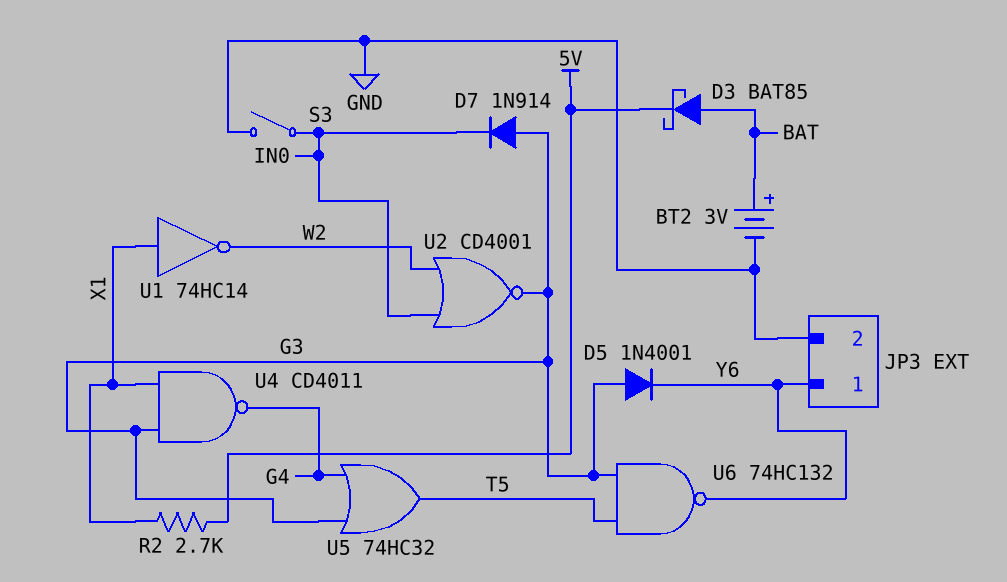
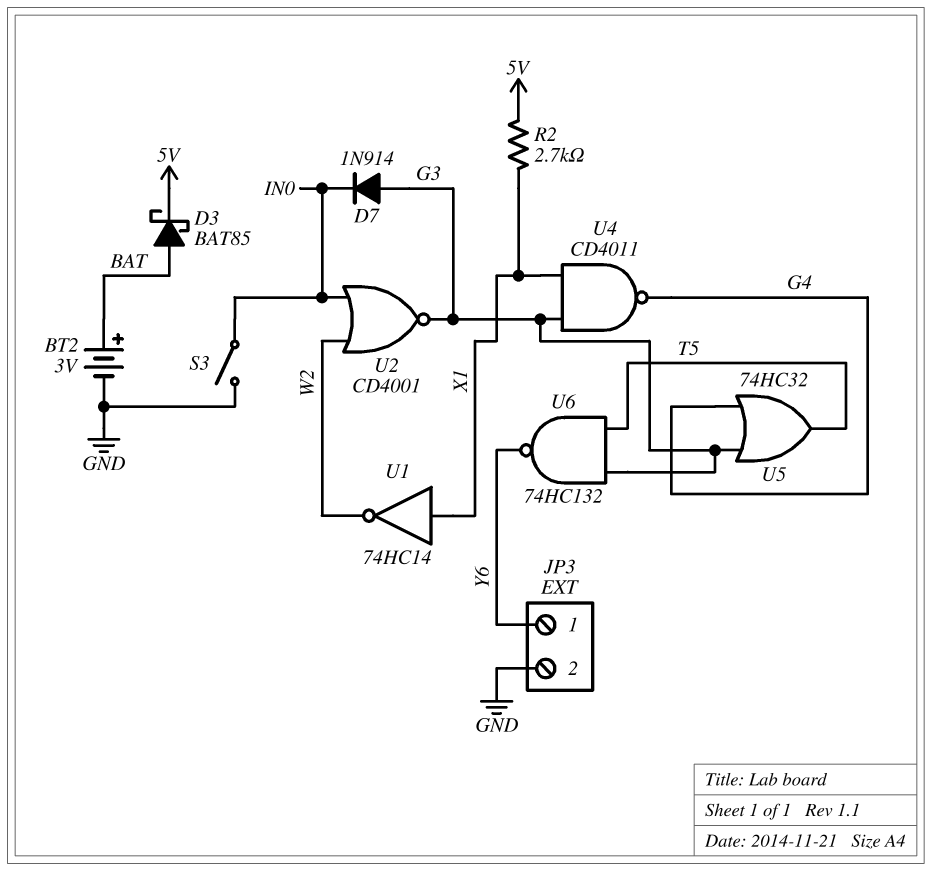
D5: diode 1N4001 (A G3, K Y6) -> none

